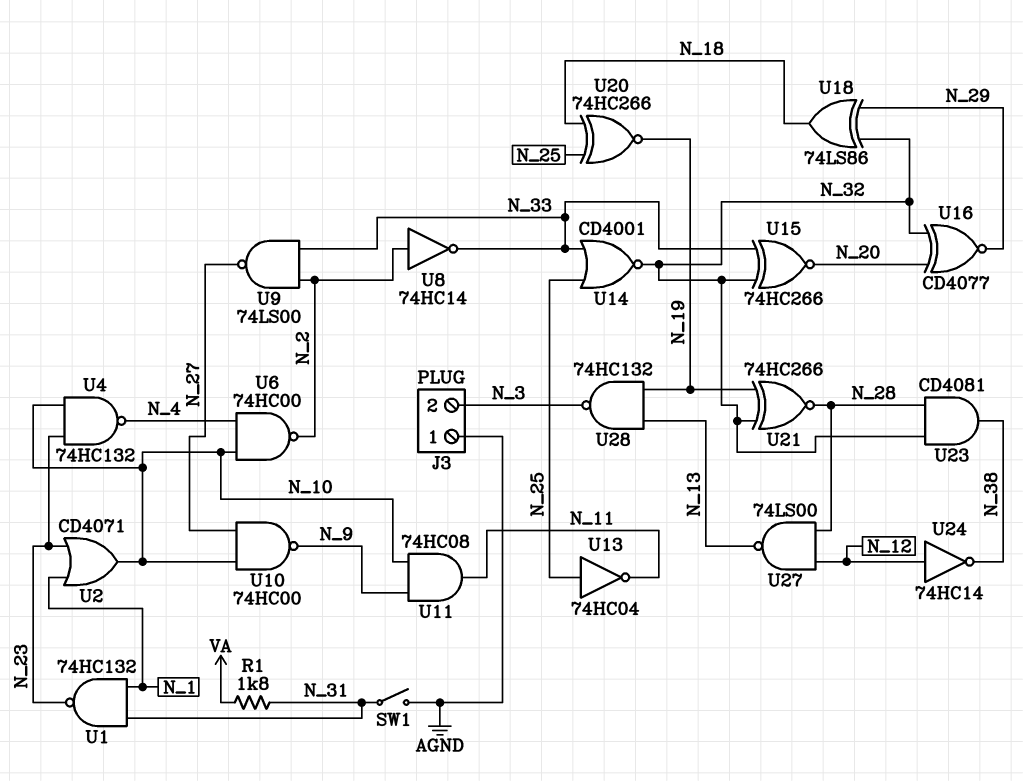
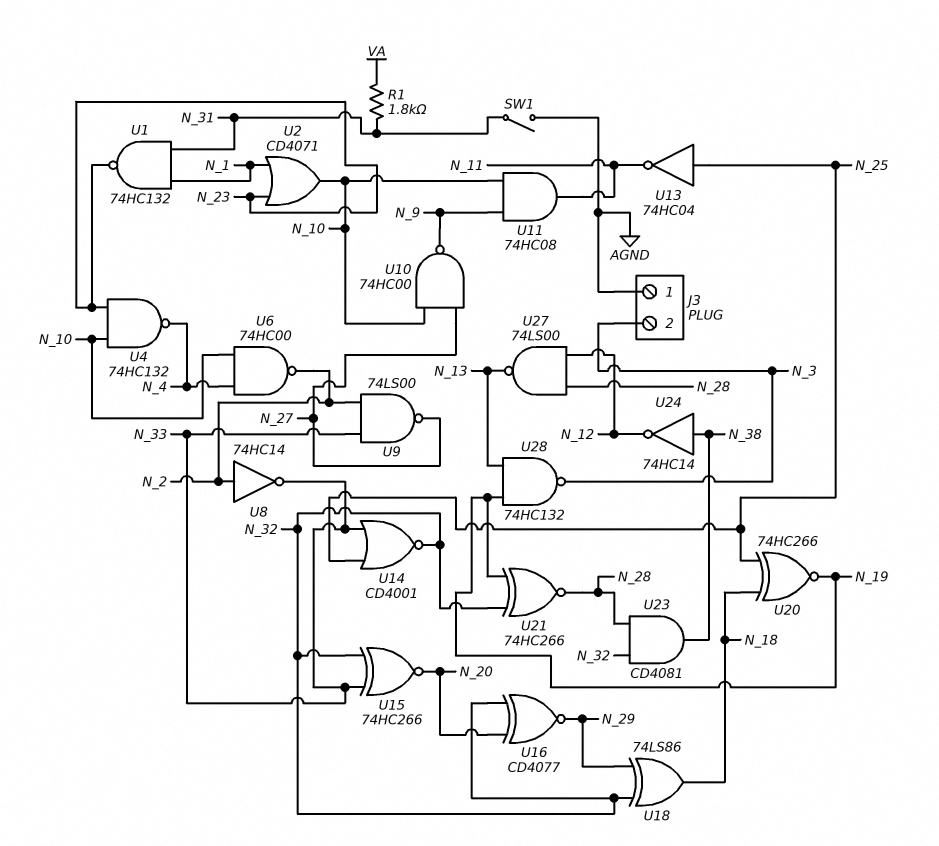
U24: NOT 74HC14 (in N_12, out N_38) -> NOT 74HC14 (in N_38, out N_12)

